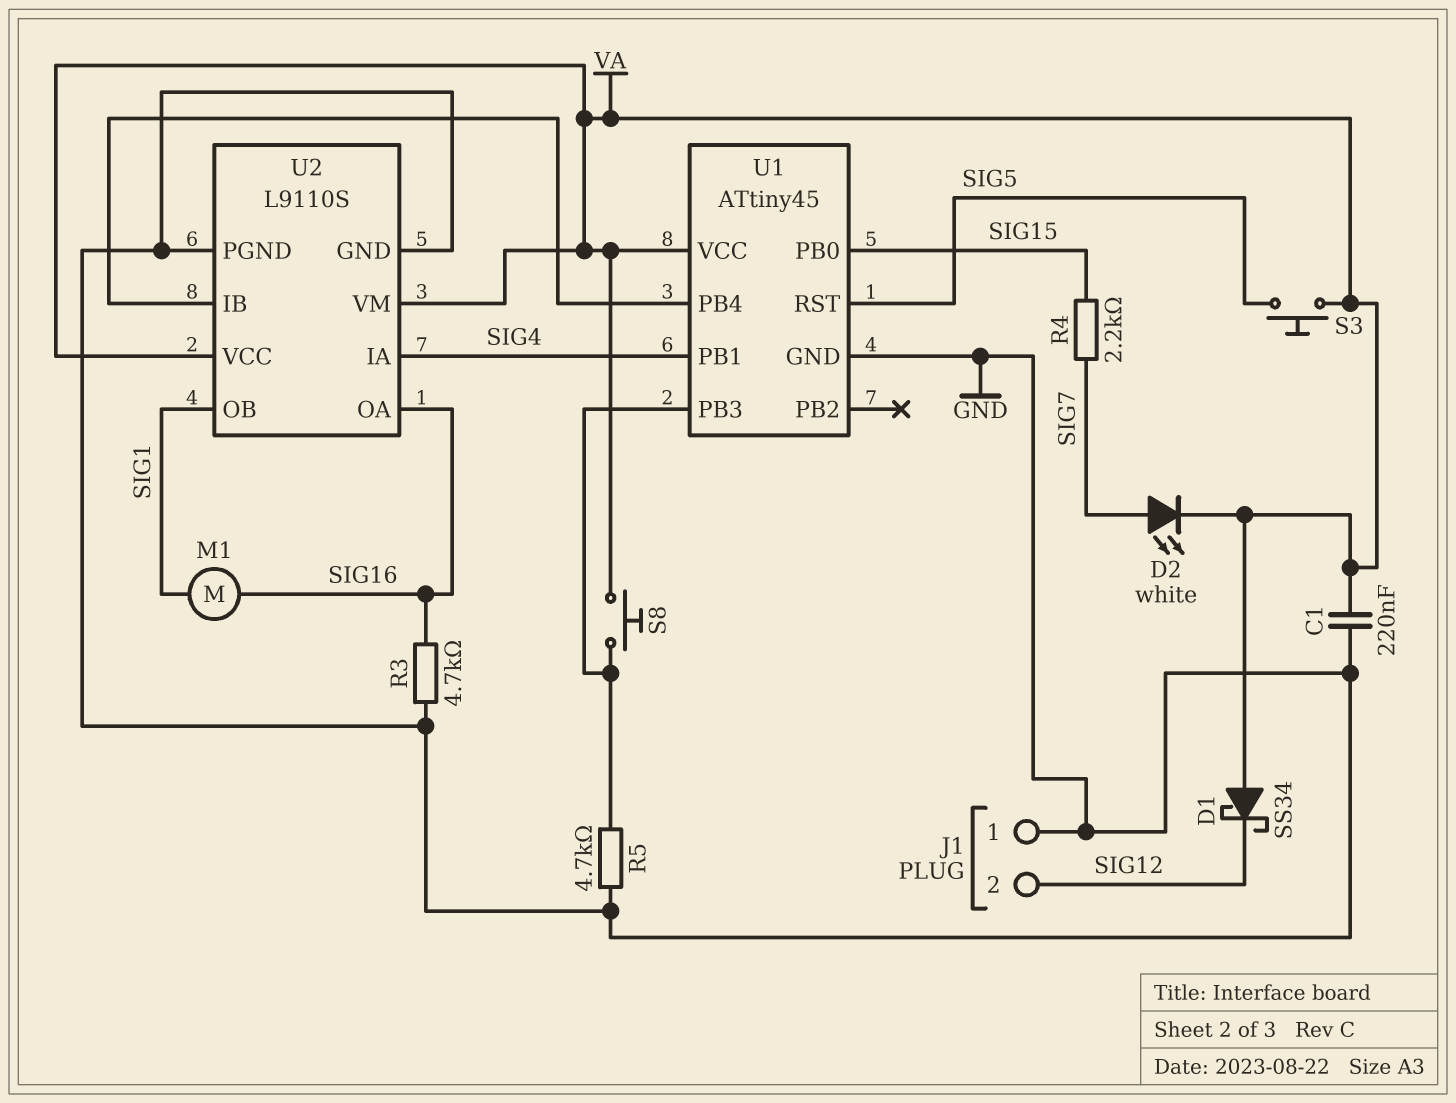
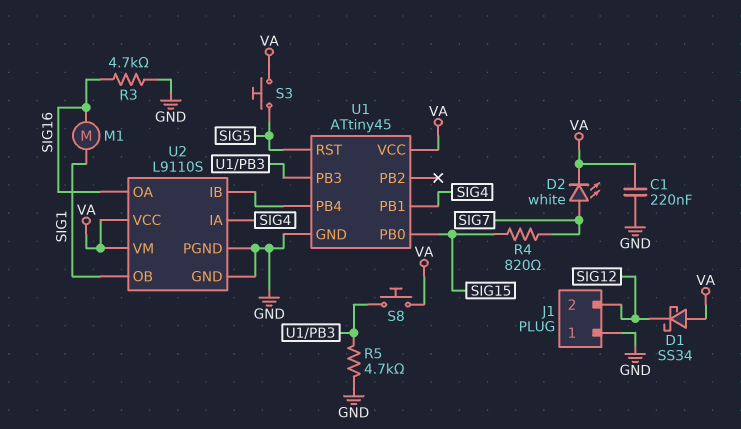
R4: 2.2k (SIG7, SIG15) -> 820 (SIG7, SIG15)

